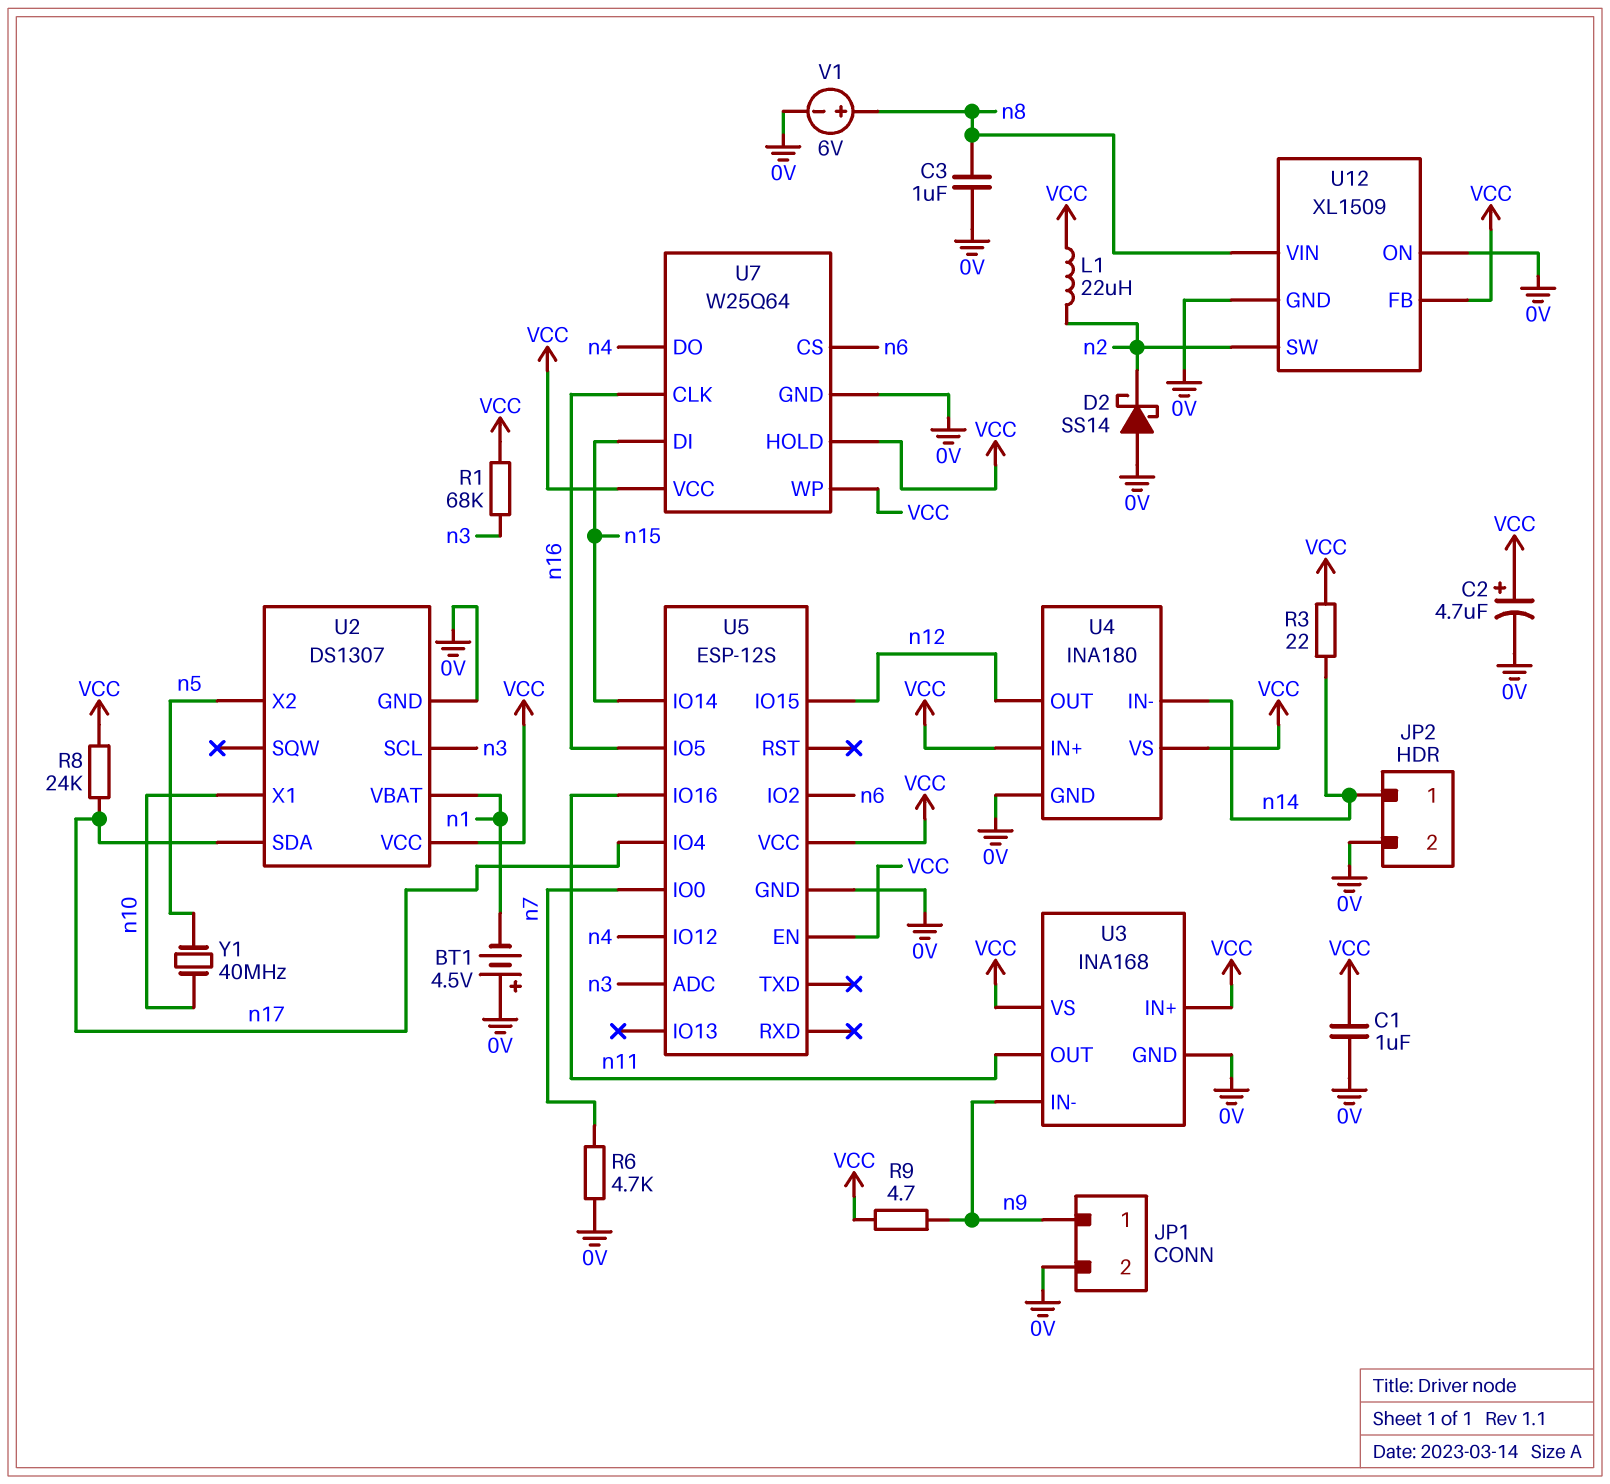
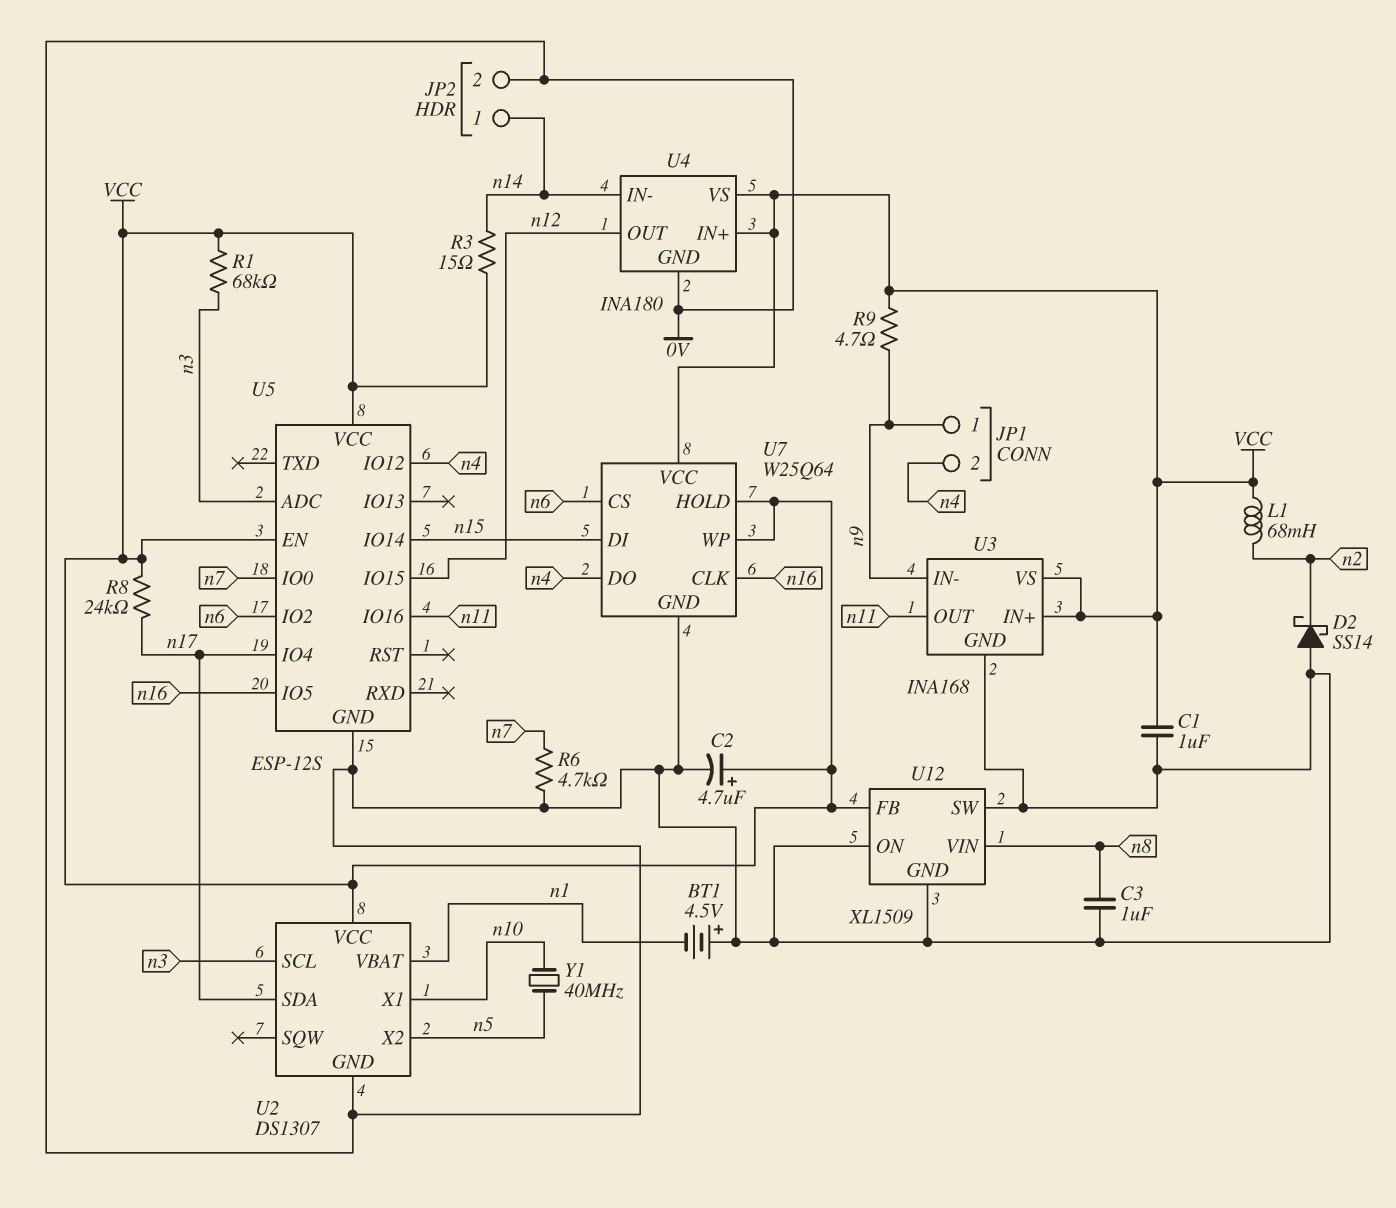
JP1 pin 2: 0V -> n4
L1: 22uH (VCC, n2) -> 68mH (VCC, n2)
R3: 22 (VCC, n14) -> 15 (VCC, n14)
U12 pin SW: n2 -> 0V
V1: 6V (plus n8, minus 0V) -> none

